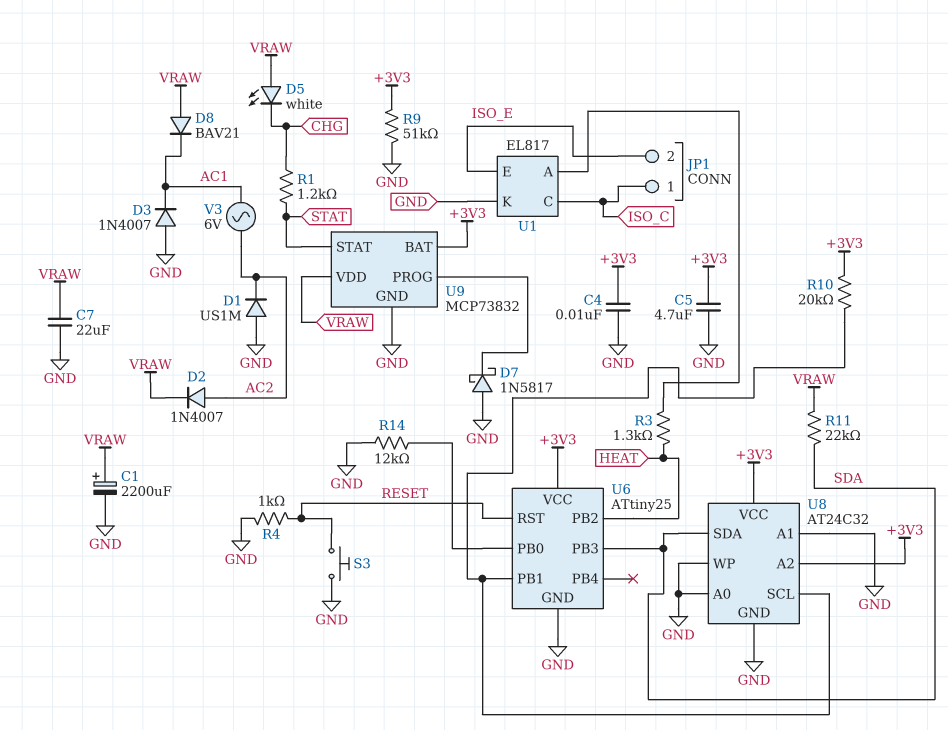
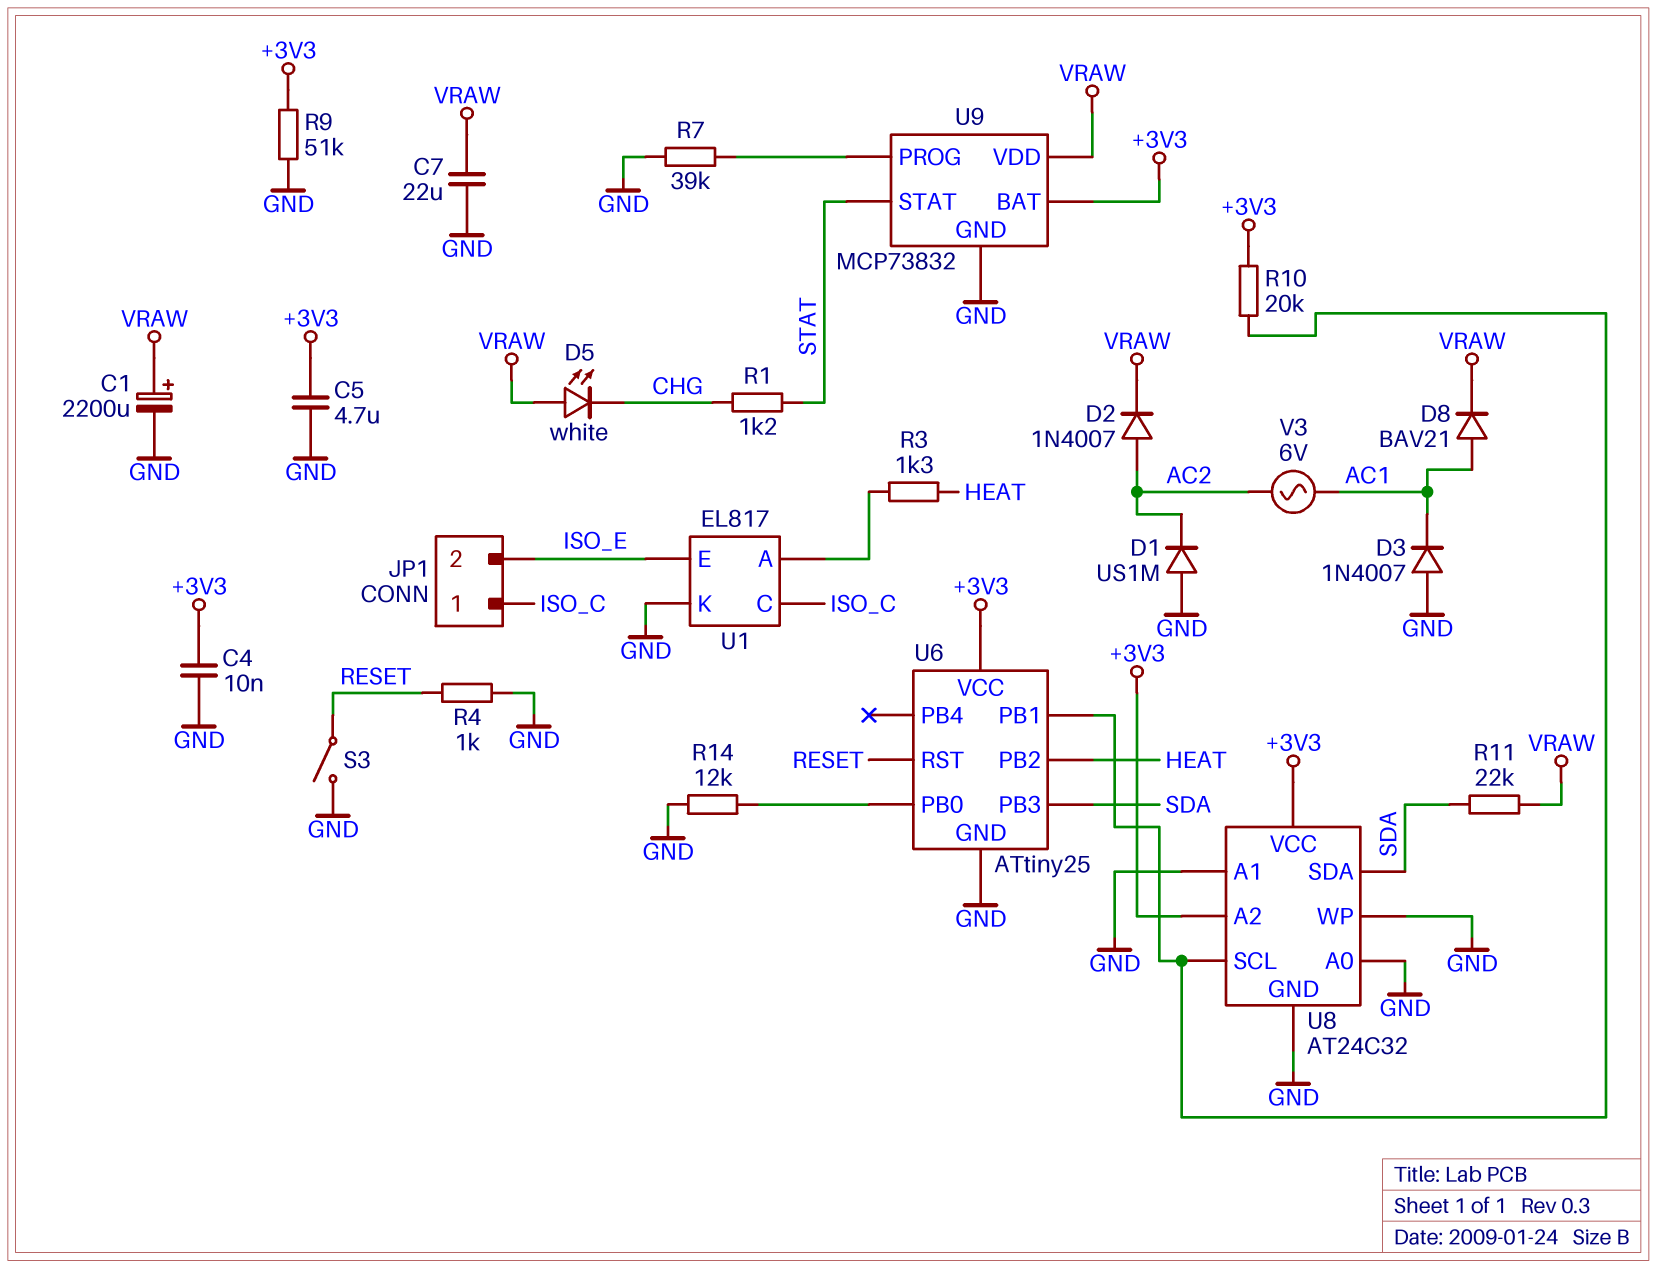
D7: schottky 1N5817 (A GND, K U9/PROG) -> none
D8: diode BAV21 (A VRAW, K AC1) -> diode BAV21 (A AC1, K VRAW)
R7: none -> 39k (GND, U9/PROG)
S3: button (GND, RESET) -> switch (GND, RESET)

